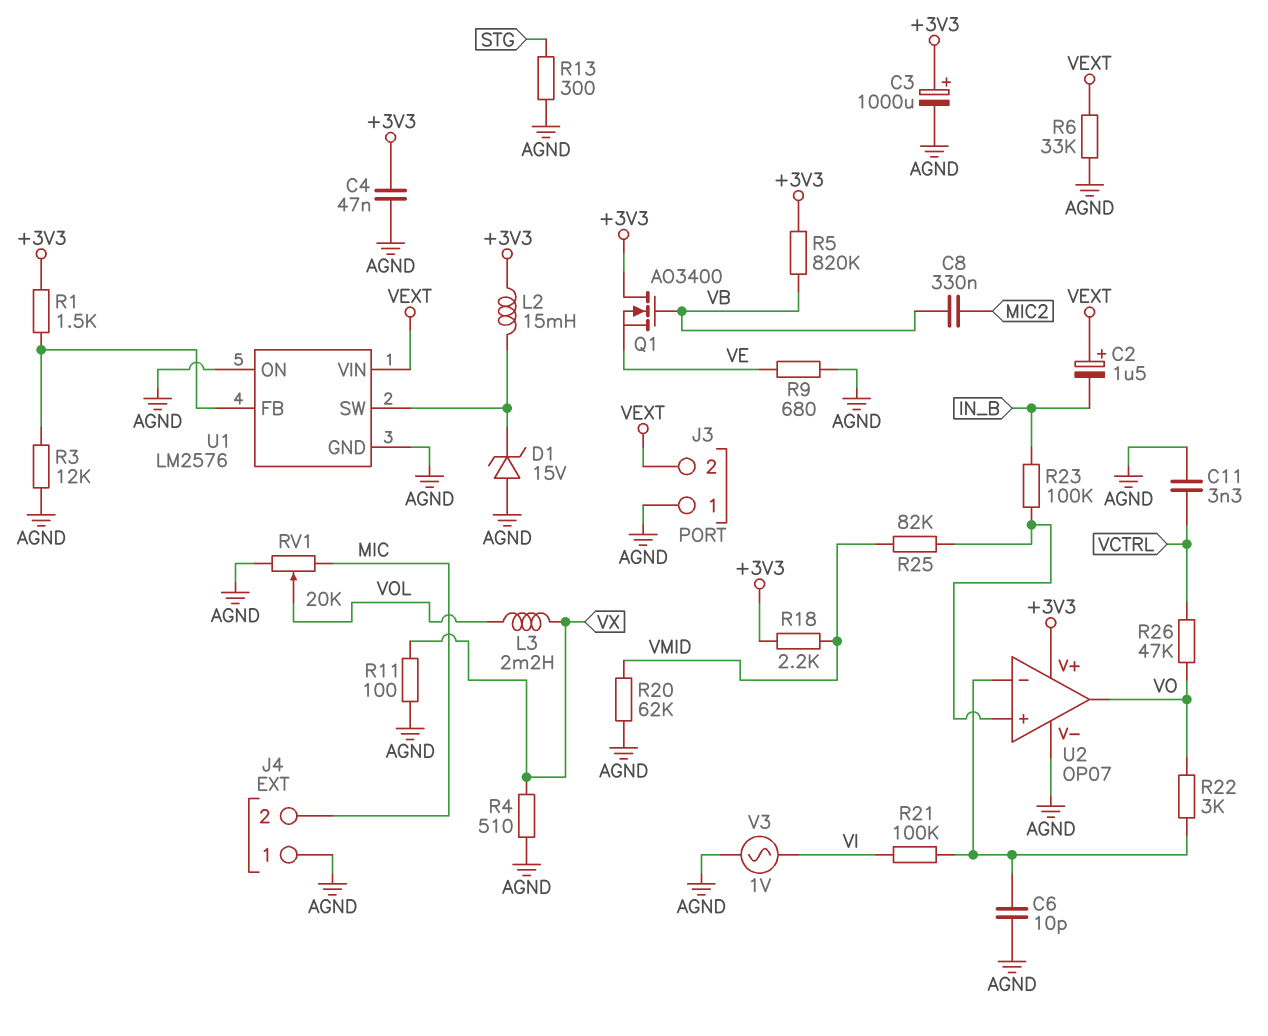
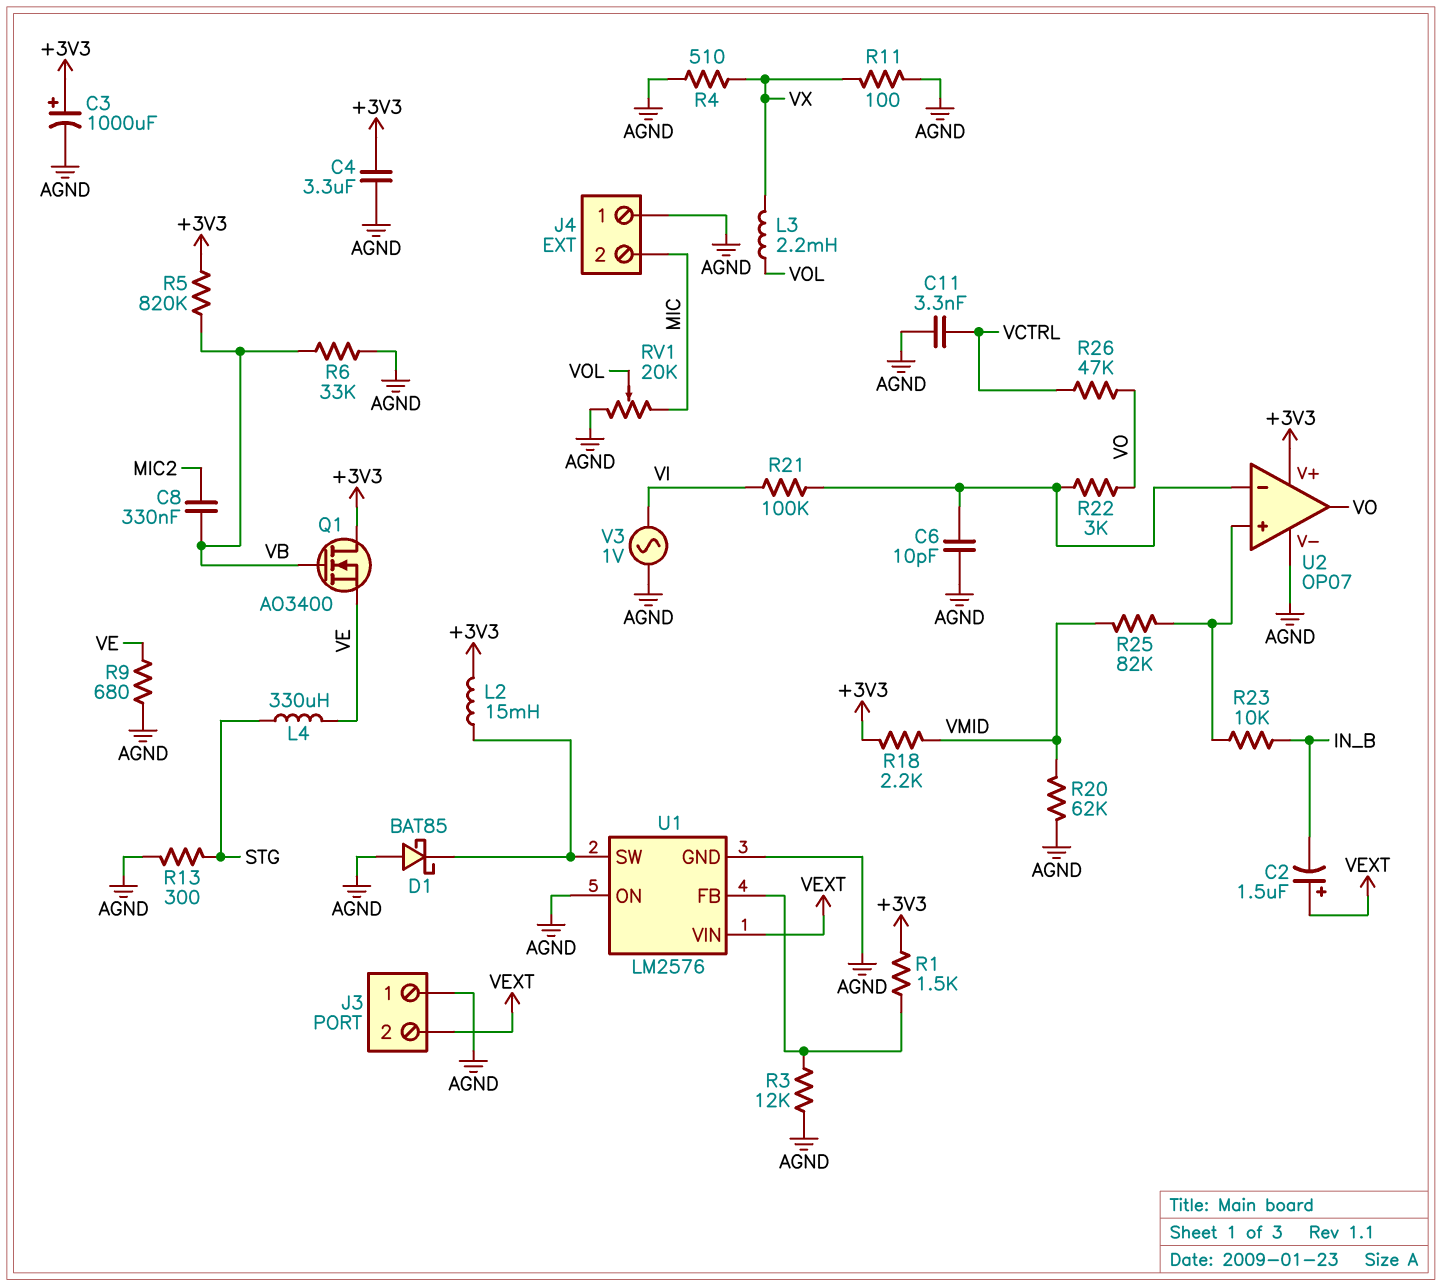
C4: 47nF (+3V3, AGND) -> 3.3uF (+3V3, AGND)
D1: zener 15V (A AGND, K U1/SW) -> schottky BAT85 (A AGND, K U1/SW)
L4: none -> 330uH (STG, VE)
R6: 33k (AGND, VEXT) -> 33k (AGND, VB)
R23: 100k (IN_B, U2/in+) -> 10k (IN_B, U2/in+)

